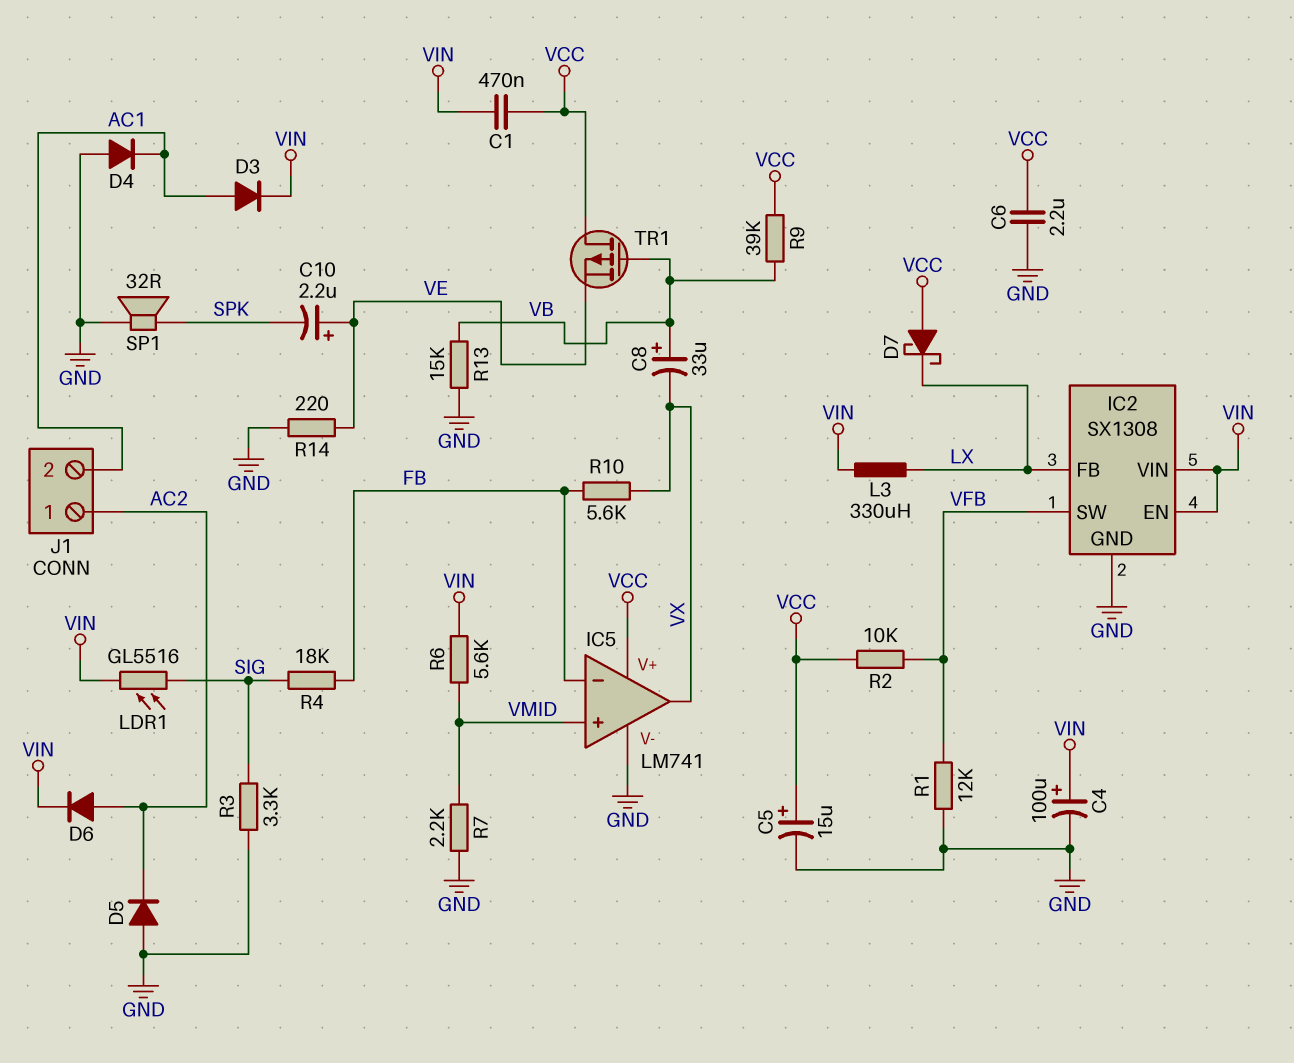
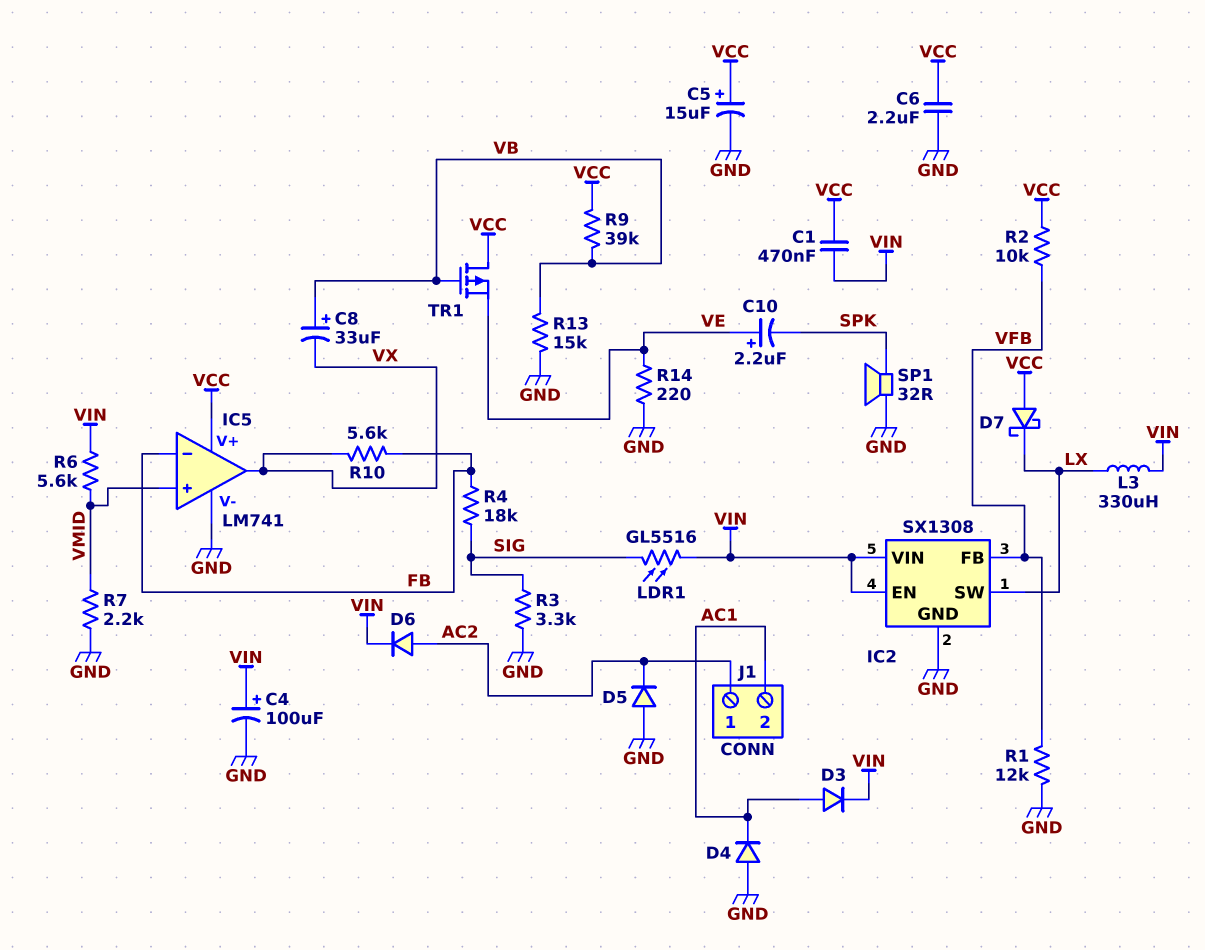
IC2 pin FB: LX -> VFB
IC2 pin SW: VFB -> LX

